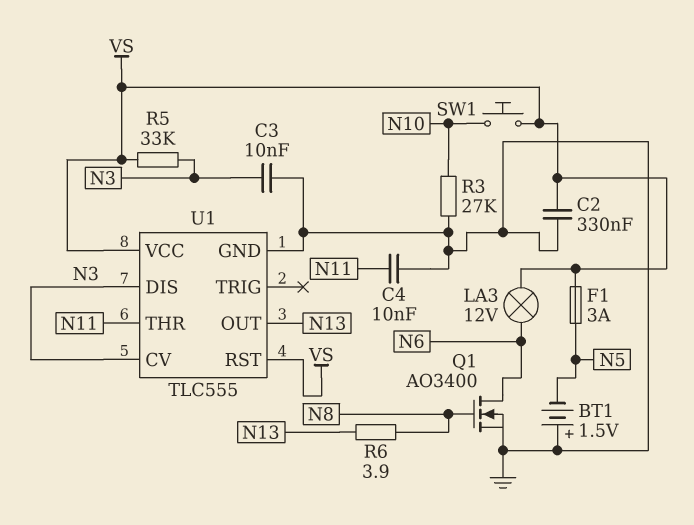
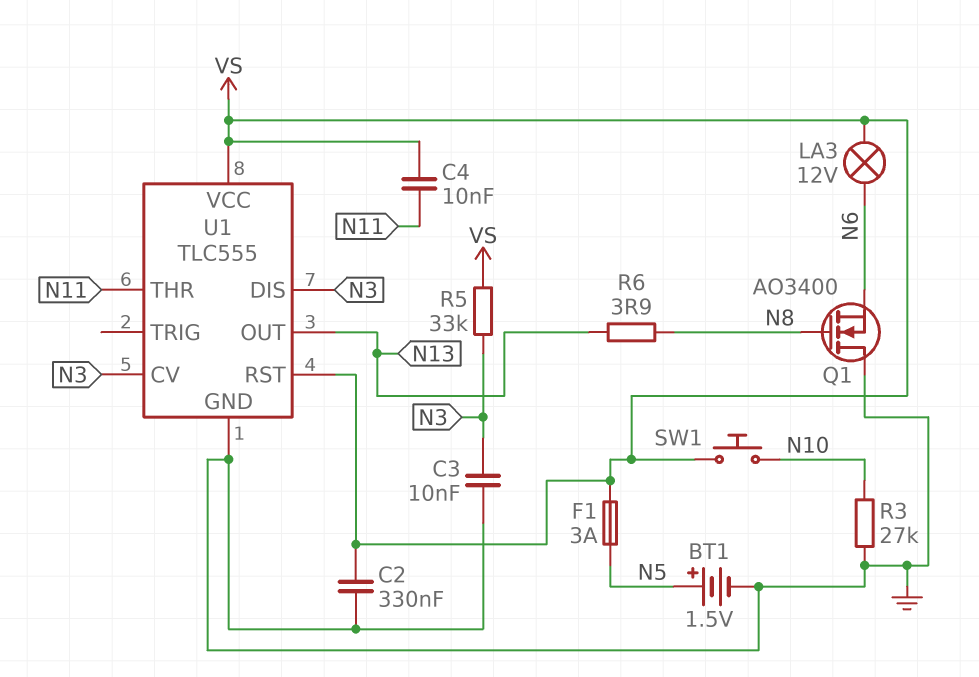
BT1: 1.5V (plus GND, minus N5) -> 1.5V (plus N5, minus GND)
C4: 10nF (GND, N11) -> 10nF (N11, VS)
Q1: NMOS AO3400 (G N8, D N6, S GND) -> NMOS AO3400 (G N8, D GND, S N6)

